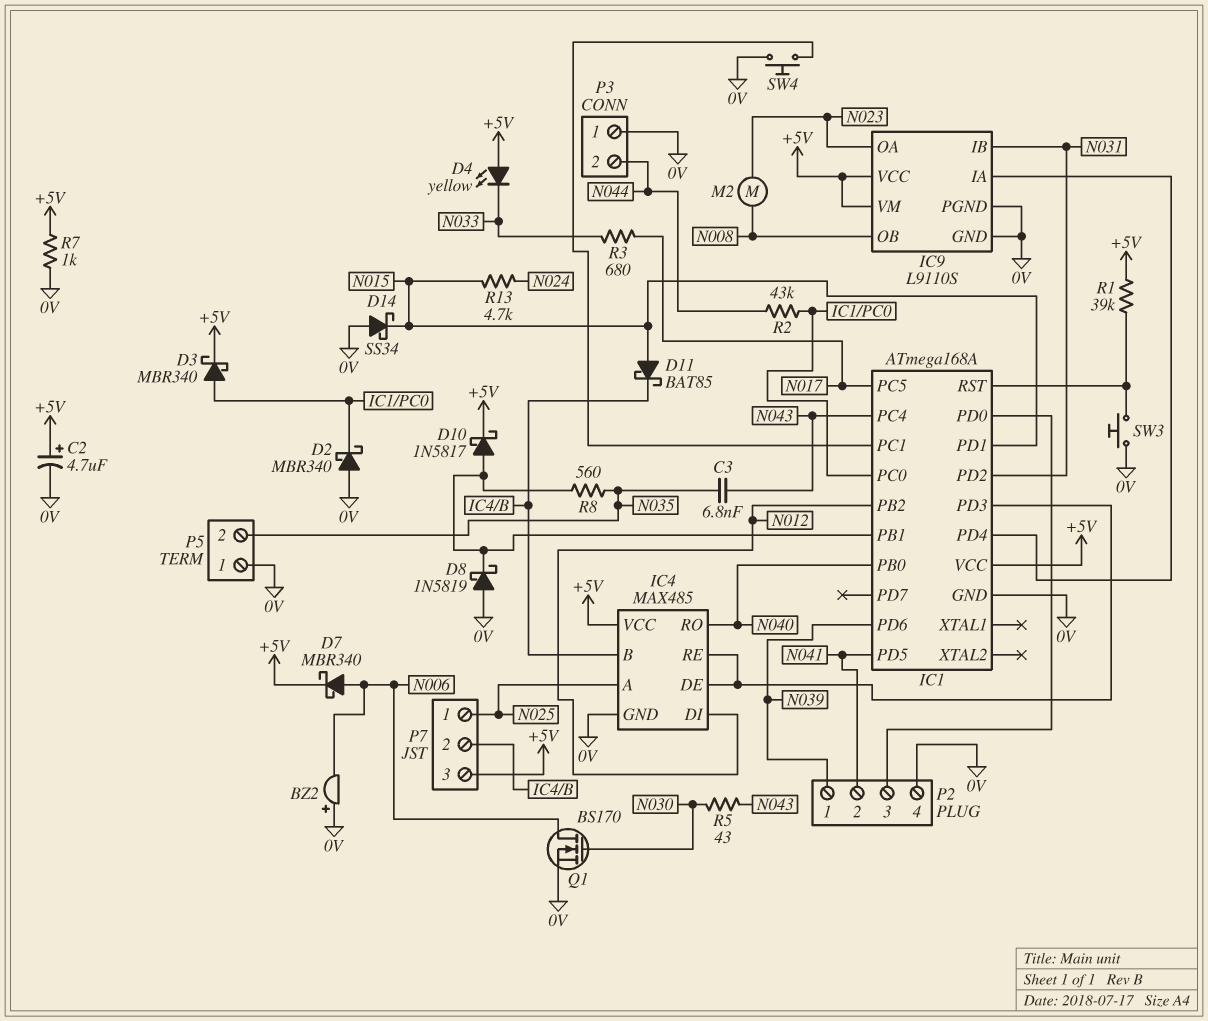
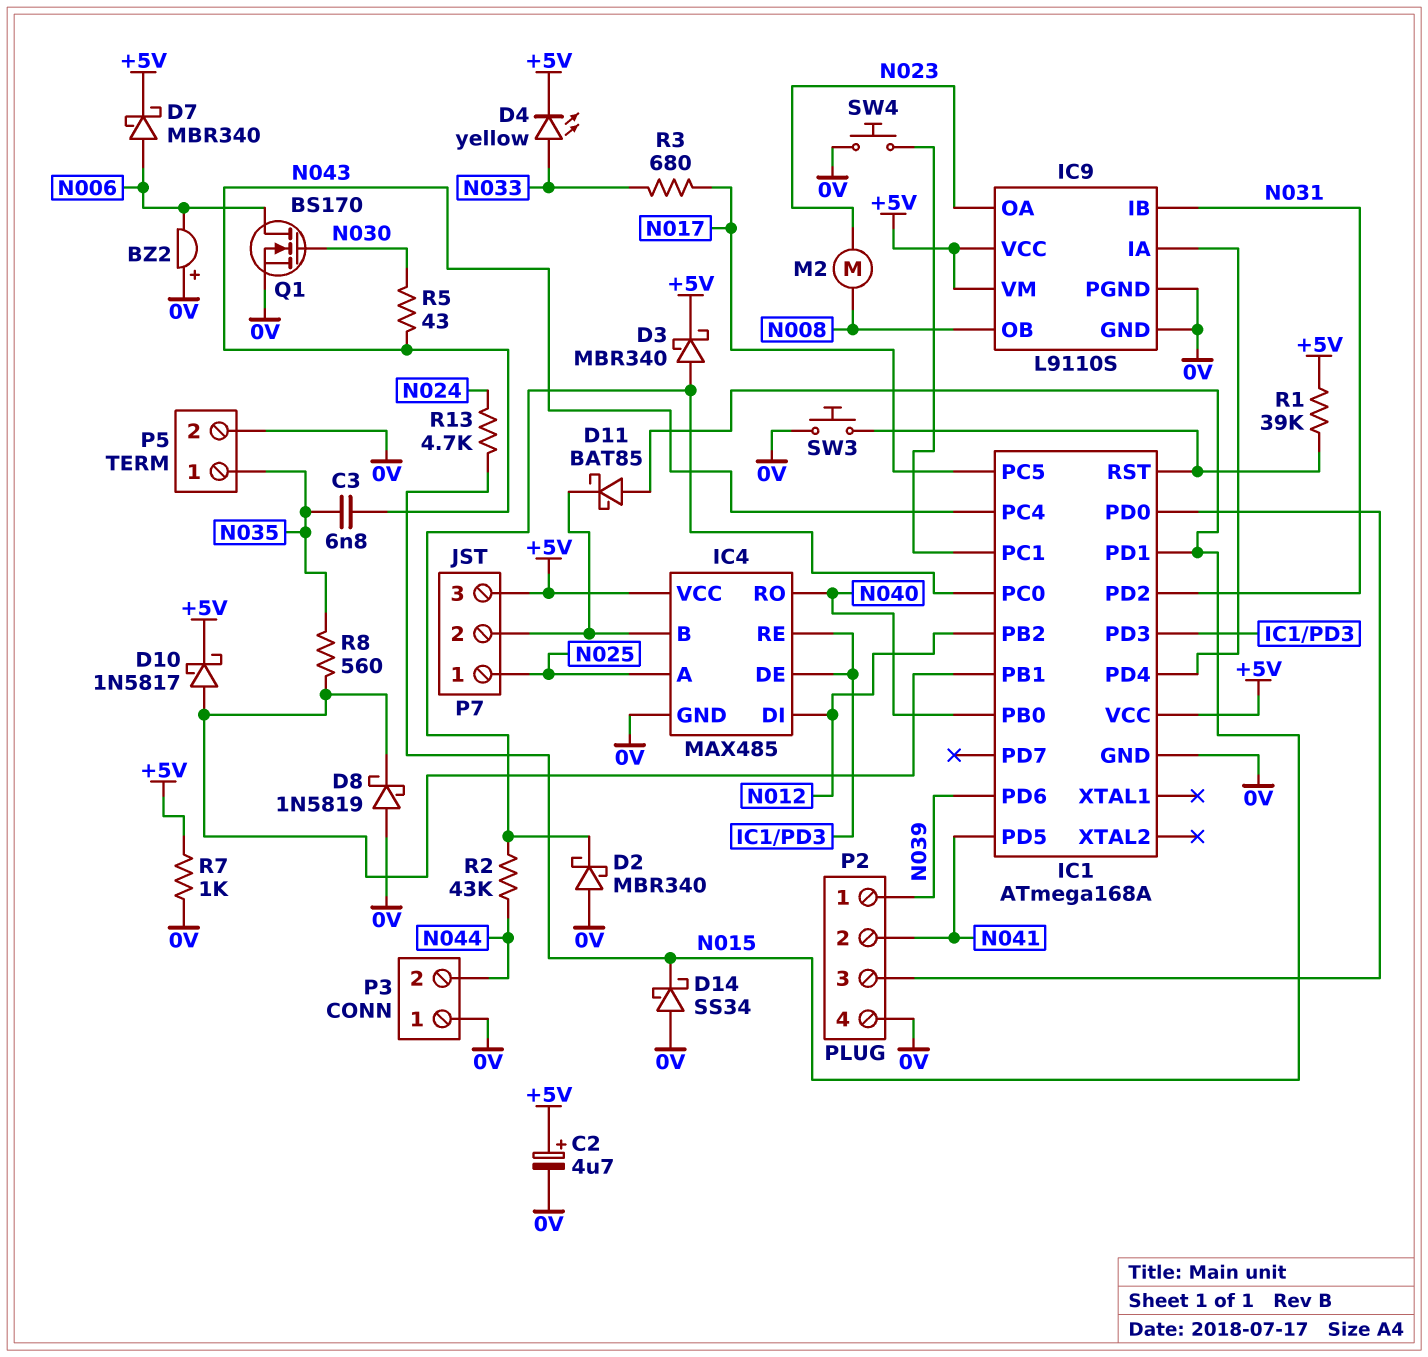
D4: LED yellow (A +5V, K N033) -> LED yellow (A N033, K +5V)
P5 pin 1: 0V -> N035
P5 pin 2: N035 -> 0V

